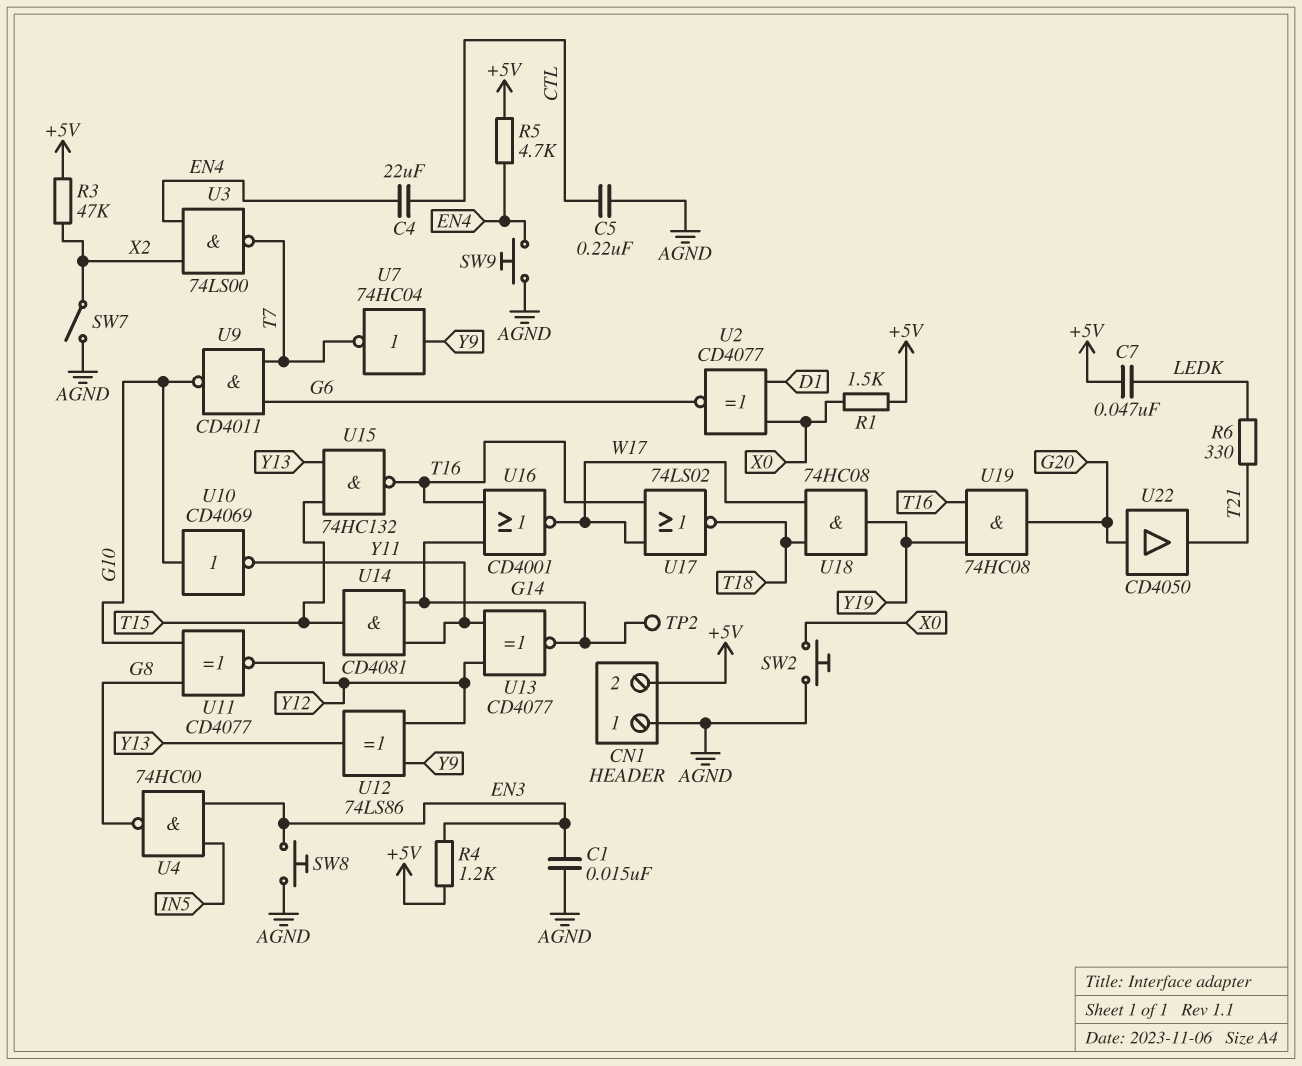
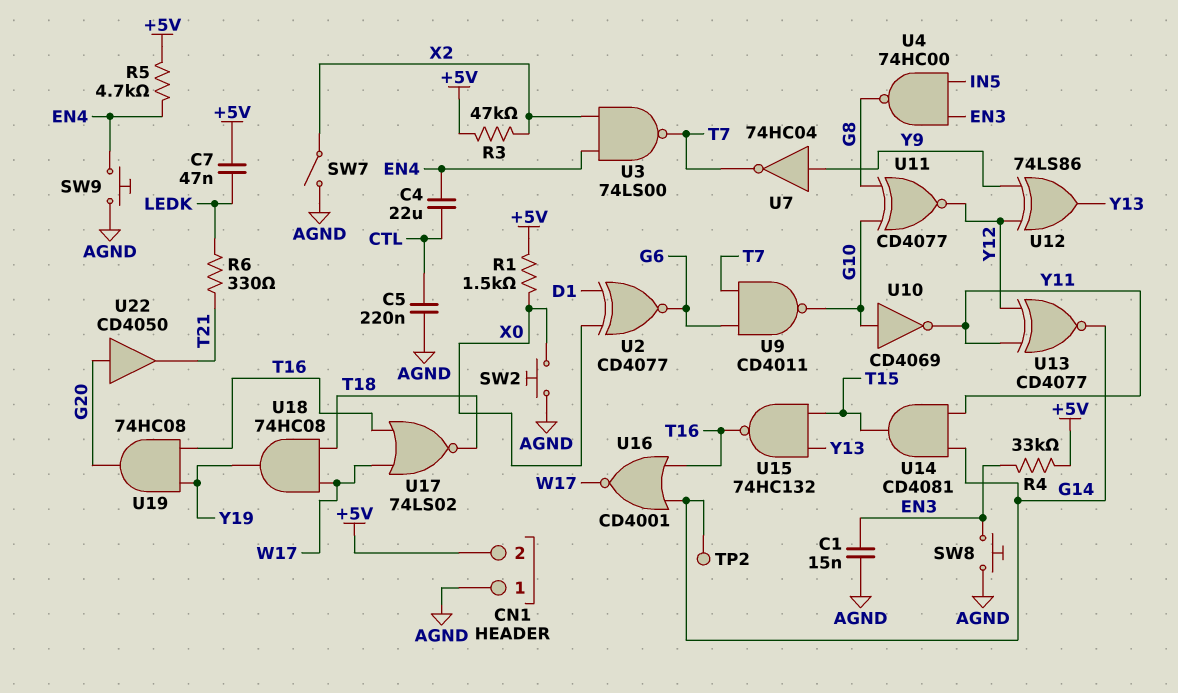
R4: 1.2k (+5V, EN3) -> 33k (+5V, EN3)

